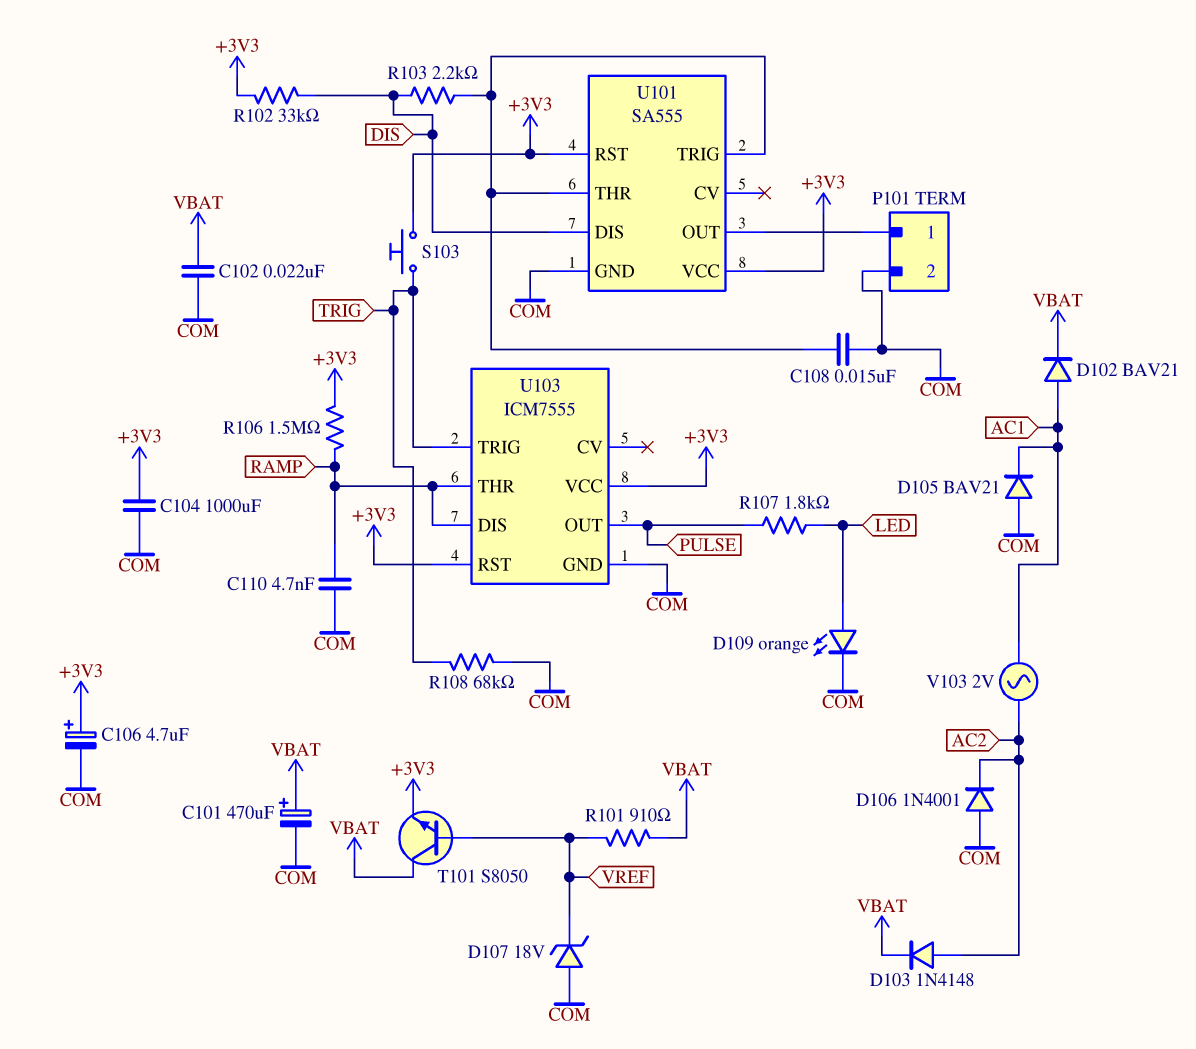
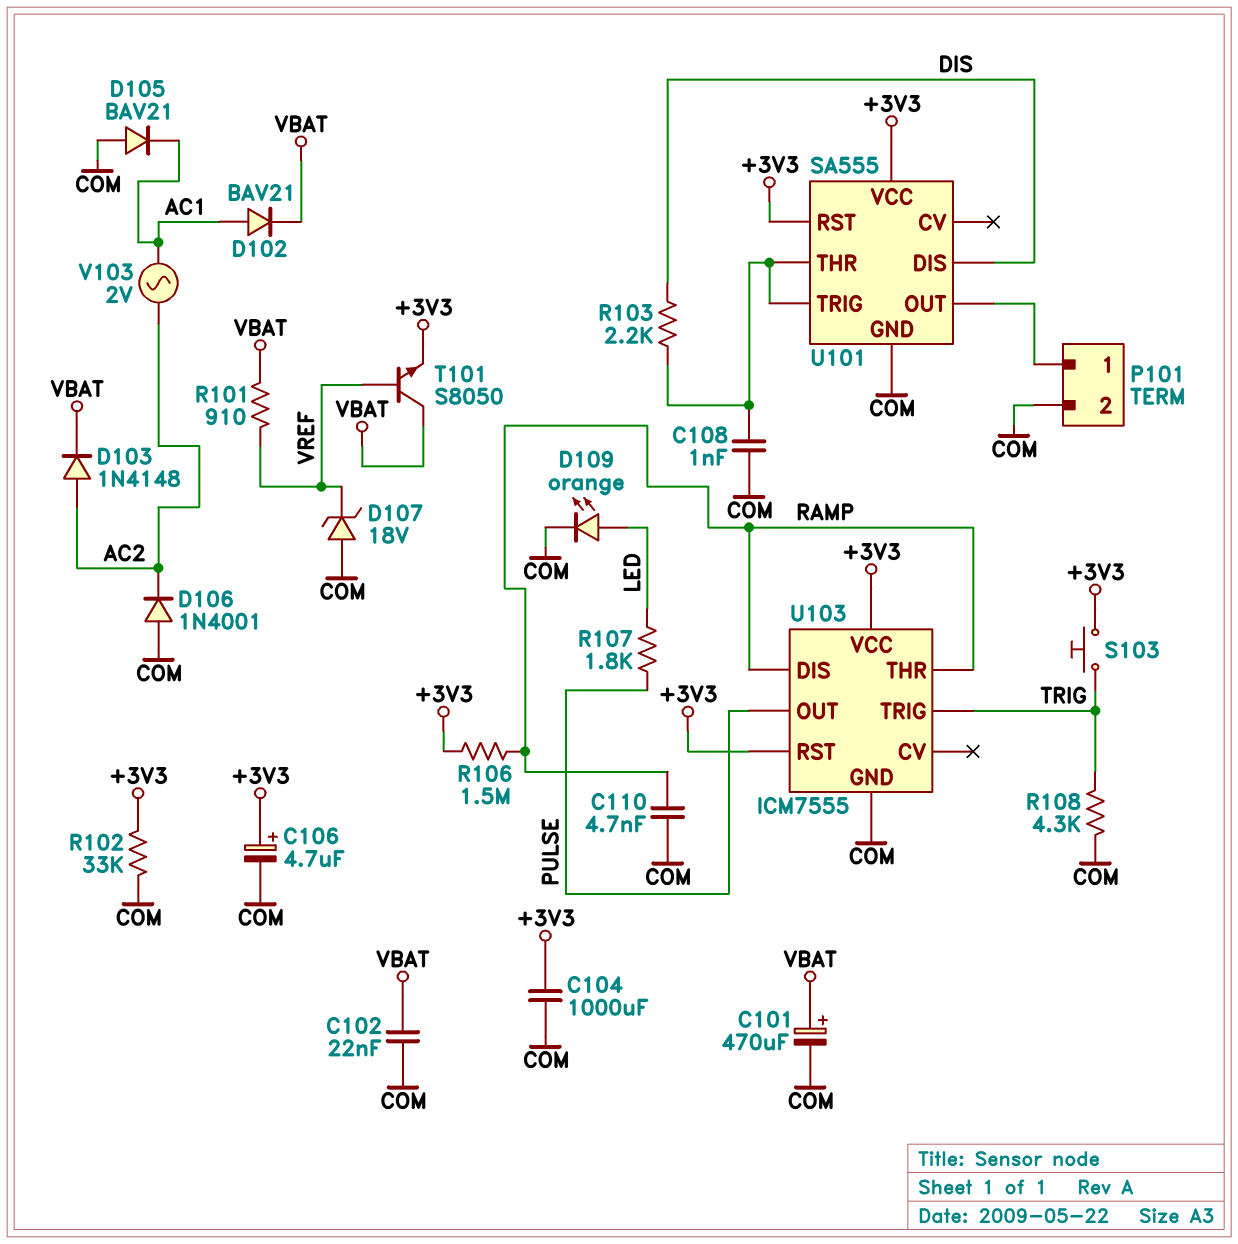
C108: 15nF (COM, U101/THR) -> 1nF (COM, U101/THR)
R102: 33k (+3V3, DIS) -> 33k (+3V3, COM)
R108: 68k (COM, TRIG) -> 4.3k (COM, TRIG)

